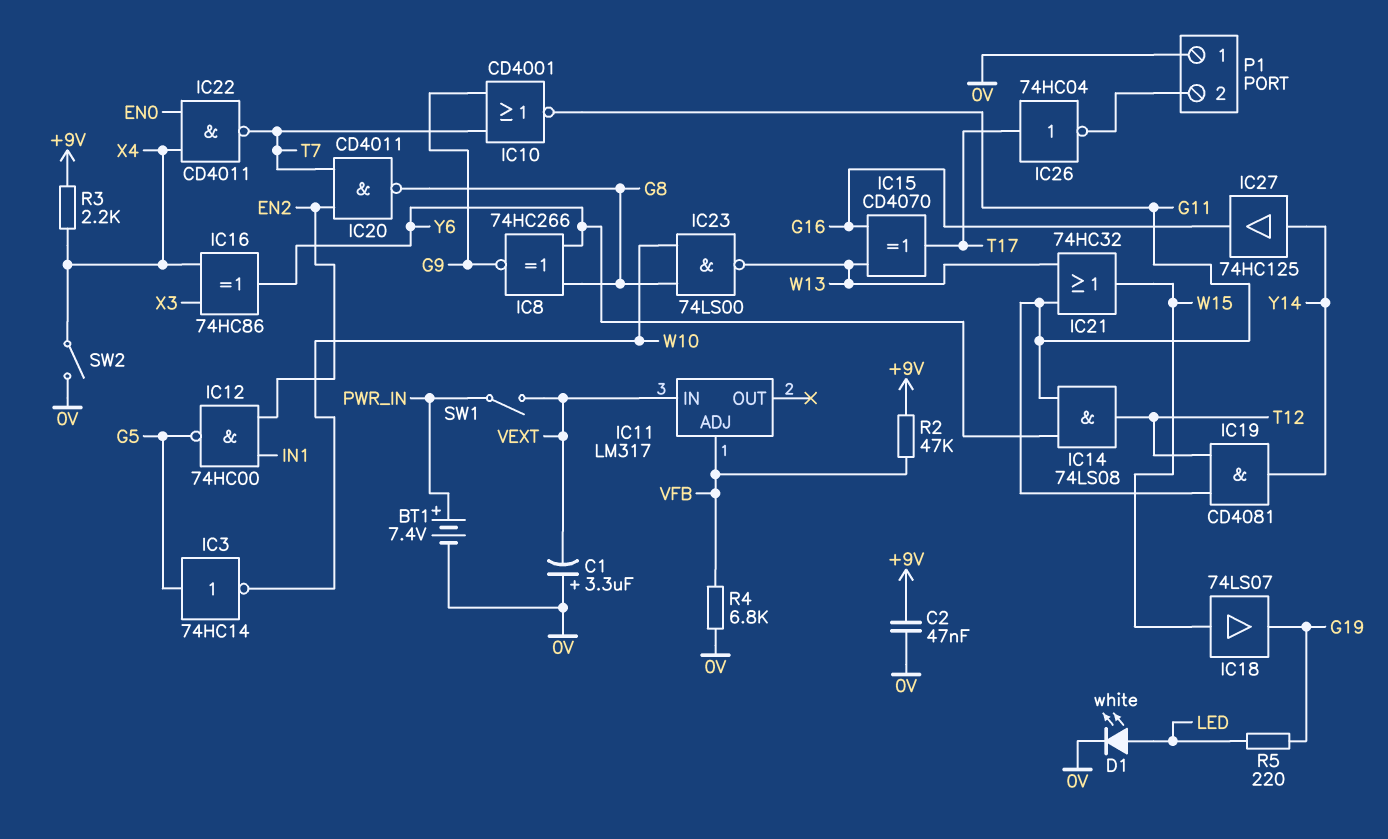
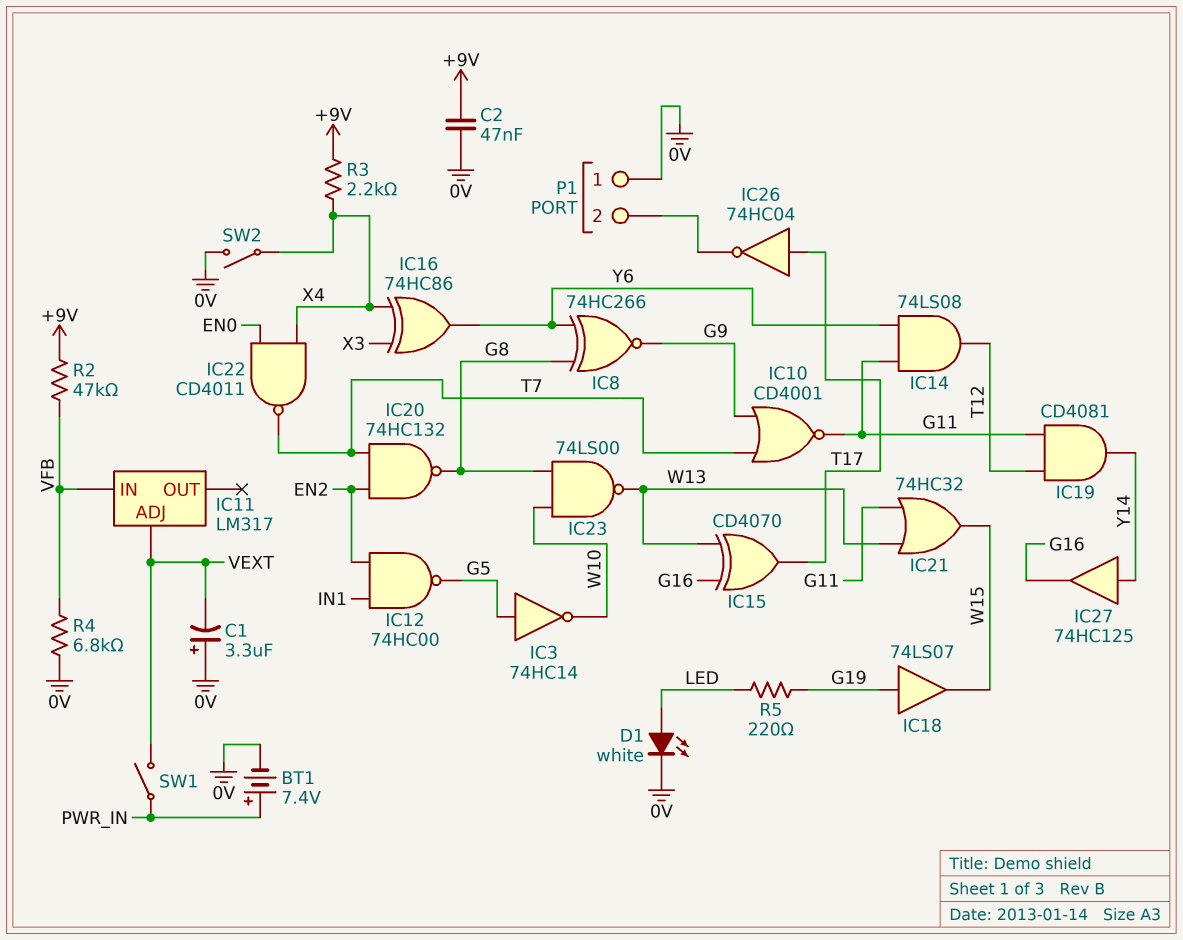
IC11 pin ADJ: VFB -> VEXT
IC11 pin IN: VEXT -> VFB
IC18: buffer 74LS07 (in W15, out G19) -> buffer 74LS07 (in G19, out W15)
IC20: NAND CD4011 (in EN2, in T7, out G8) -> NAND 74HC132 (in EN2, in T7, out G8)

